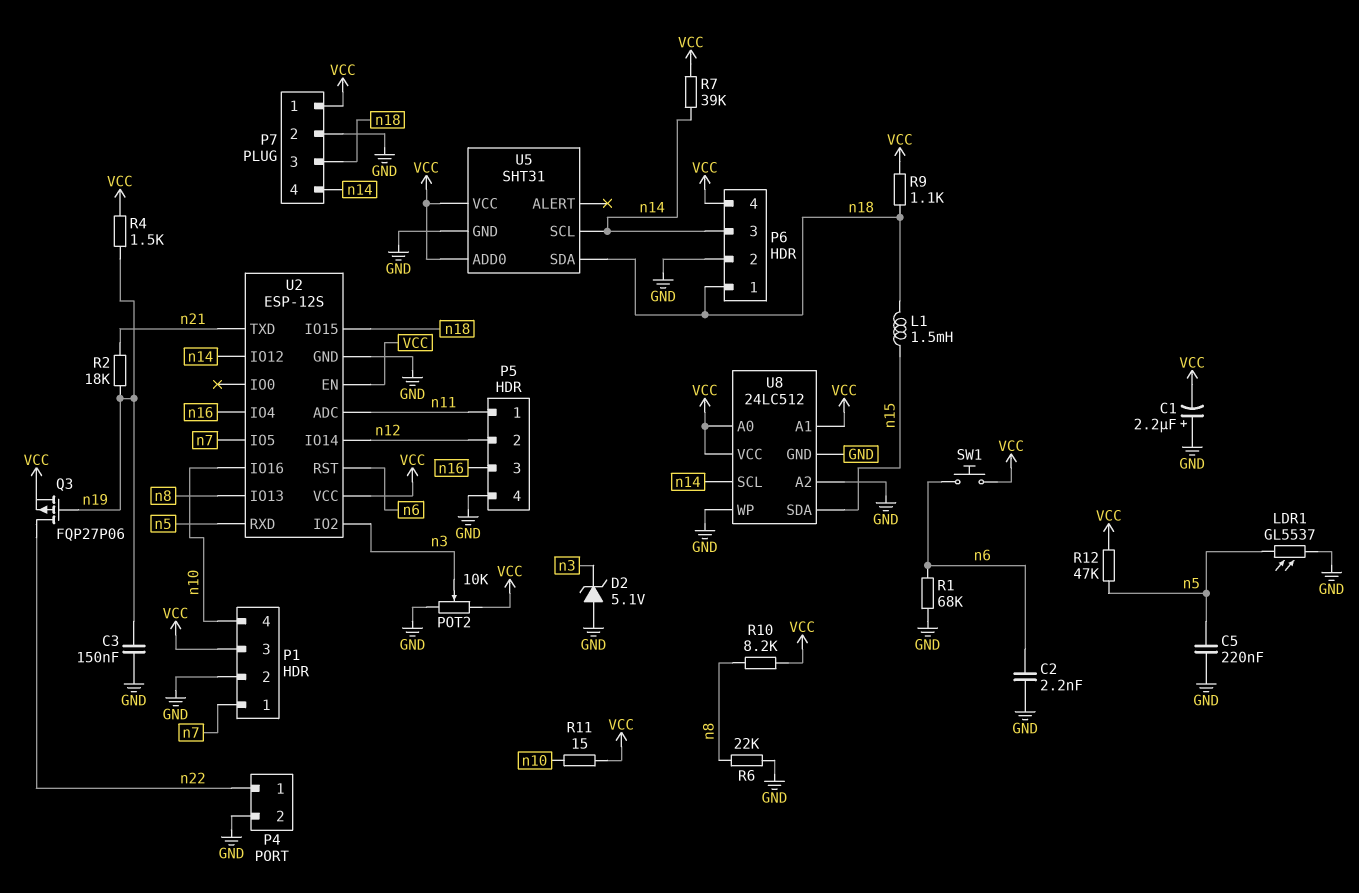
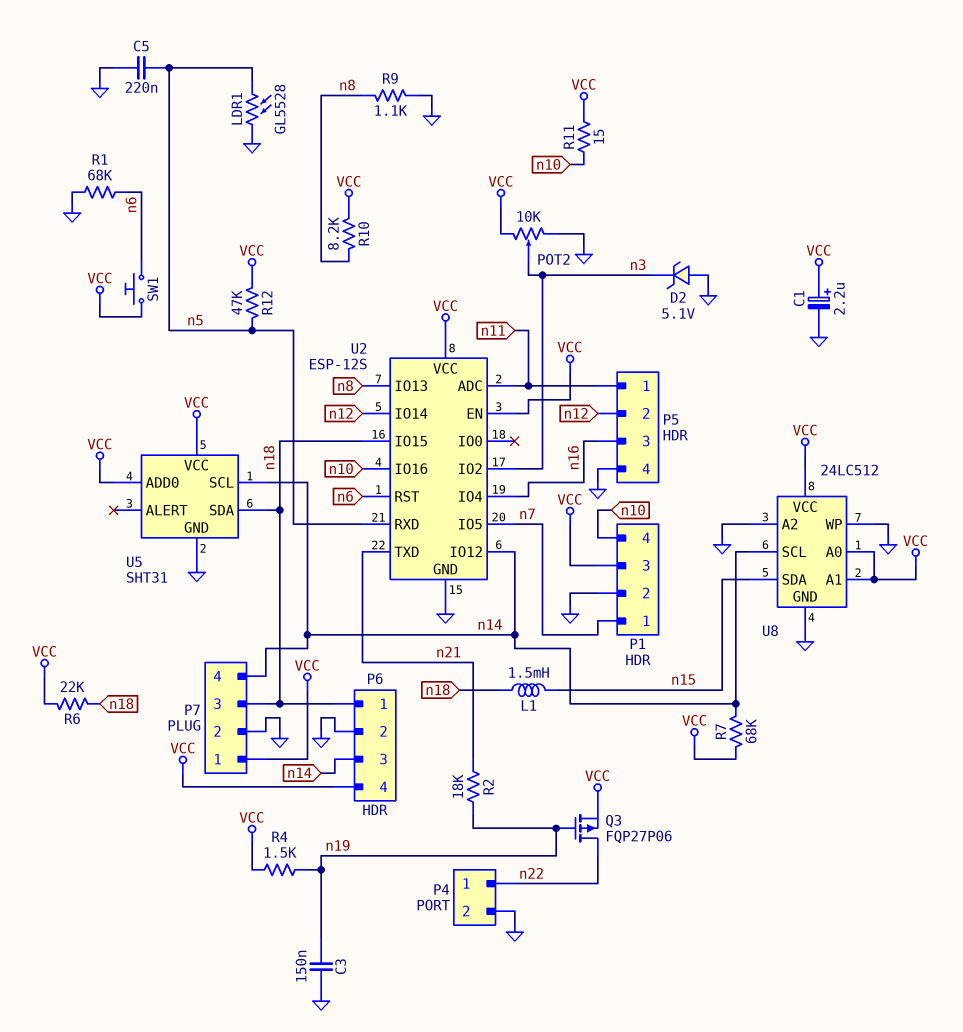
C1: 2.2uF (plus GND, minus VCC) -> 2.2uF (plus VCC, minus GND)
C2: 2.2nF (GND, n6) -> none
LDR1: GL5537 (GND, n5) -> GL5528 (GND, n5)
R6: 22k (GND, n8) -> 22k (VCC, n18)
R7: 39k (VCC, n14) -> 68k (VCC, n14)
R9: 1.1k (VCC, n18) -> 1.1k (GND, n8)

